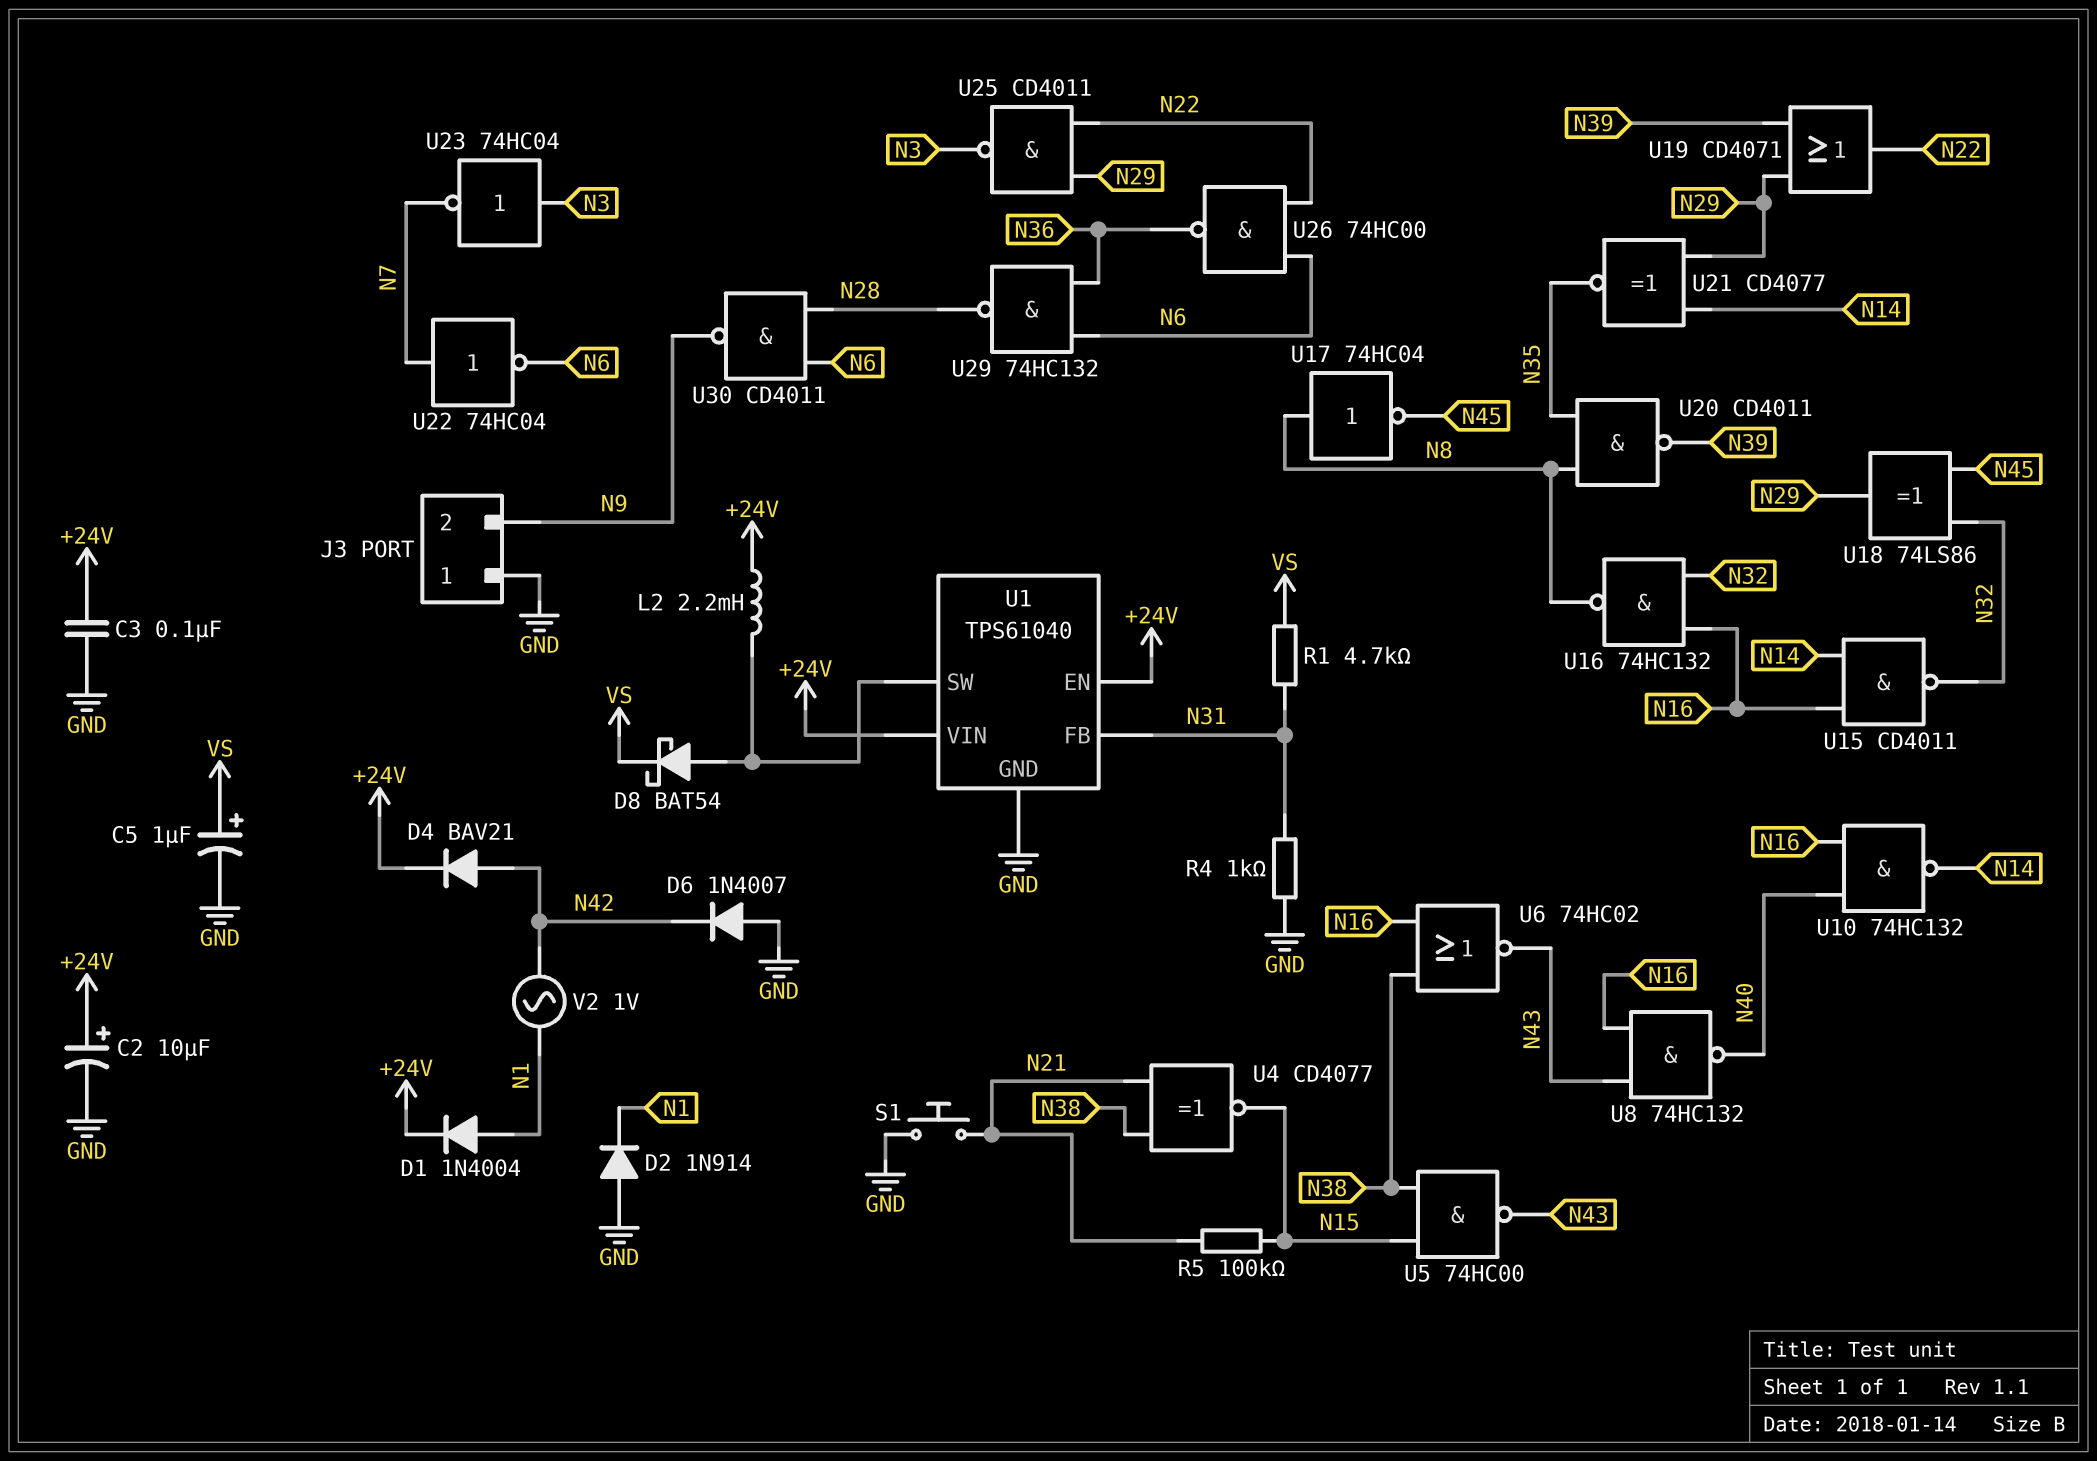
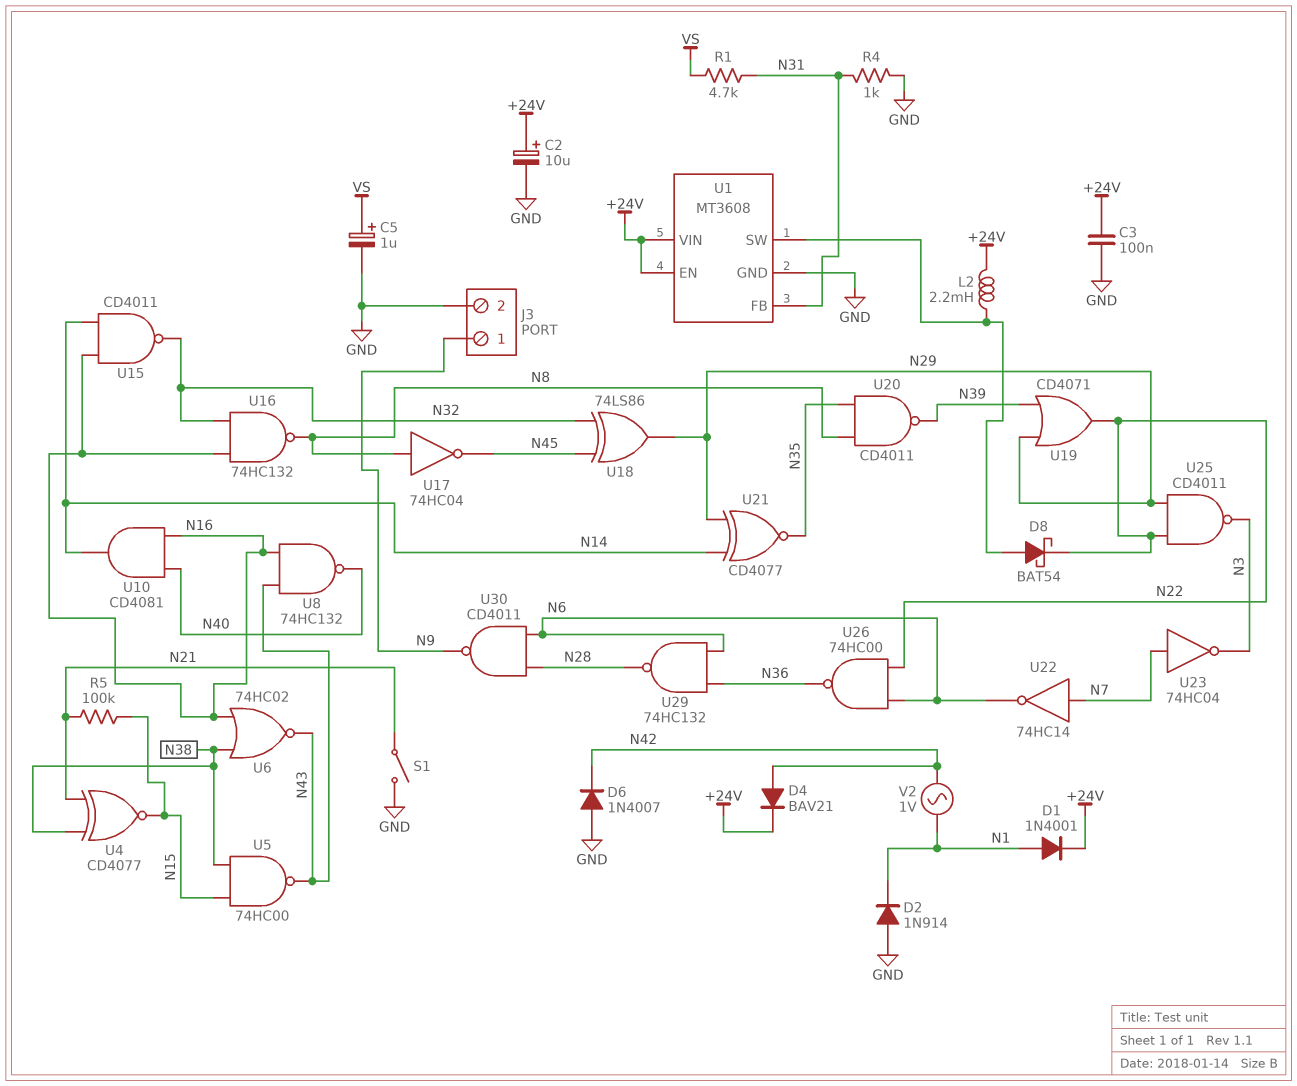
D1: diode 1N4004 (A N1, K +24V) -> diode 1N4001 (A N1, K +24V)
D8: schottky BAT54 (A U1/SW, K VS) -> schottky BAT54 (A U1/SW, K N22)
J3 pin 1: GND -> N9
J3 pin 2: N9 -> GND
S1: button (GND, N21) -> switch (GND, N21)
U1: TPS61040 -> MT3608
U10: NAND 74HC132 (in N16, in N40, out N14) -> AND CD4081 (in N16, in N40, out N14)
U22: NOT 74HC04 (in N7, out N6) -> NOT 74HC14 (in N7, out N6)
U23: NOT 74HC04 (in N3, out N7) -> NOT 74HC04 (in N7, out N3)

